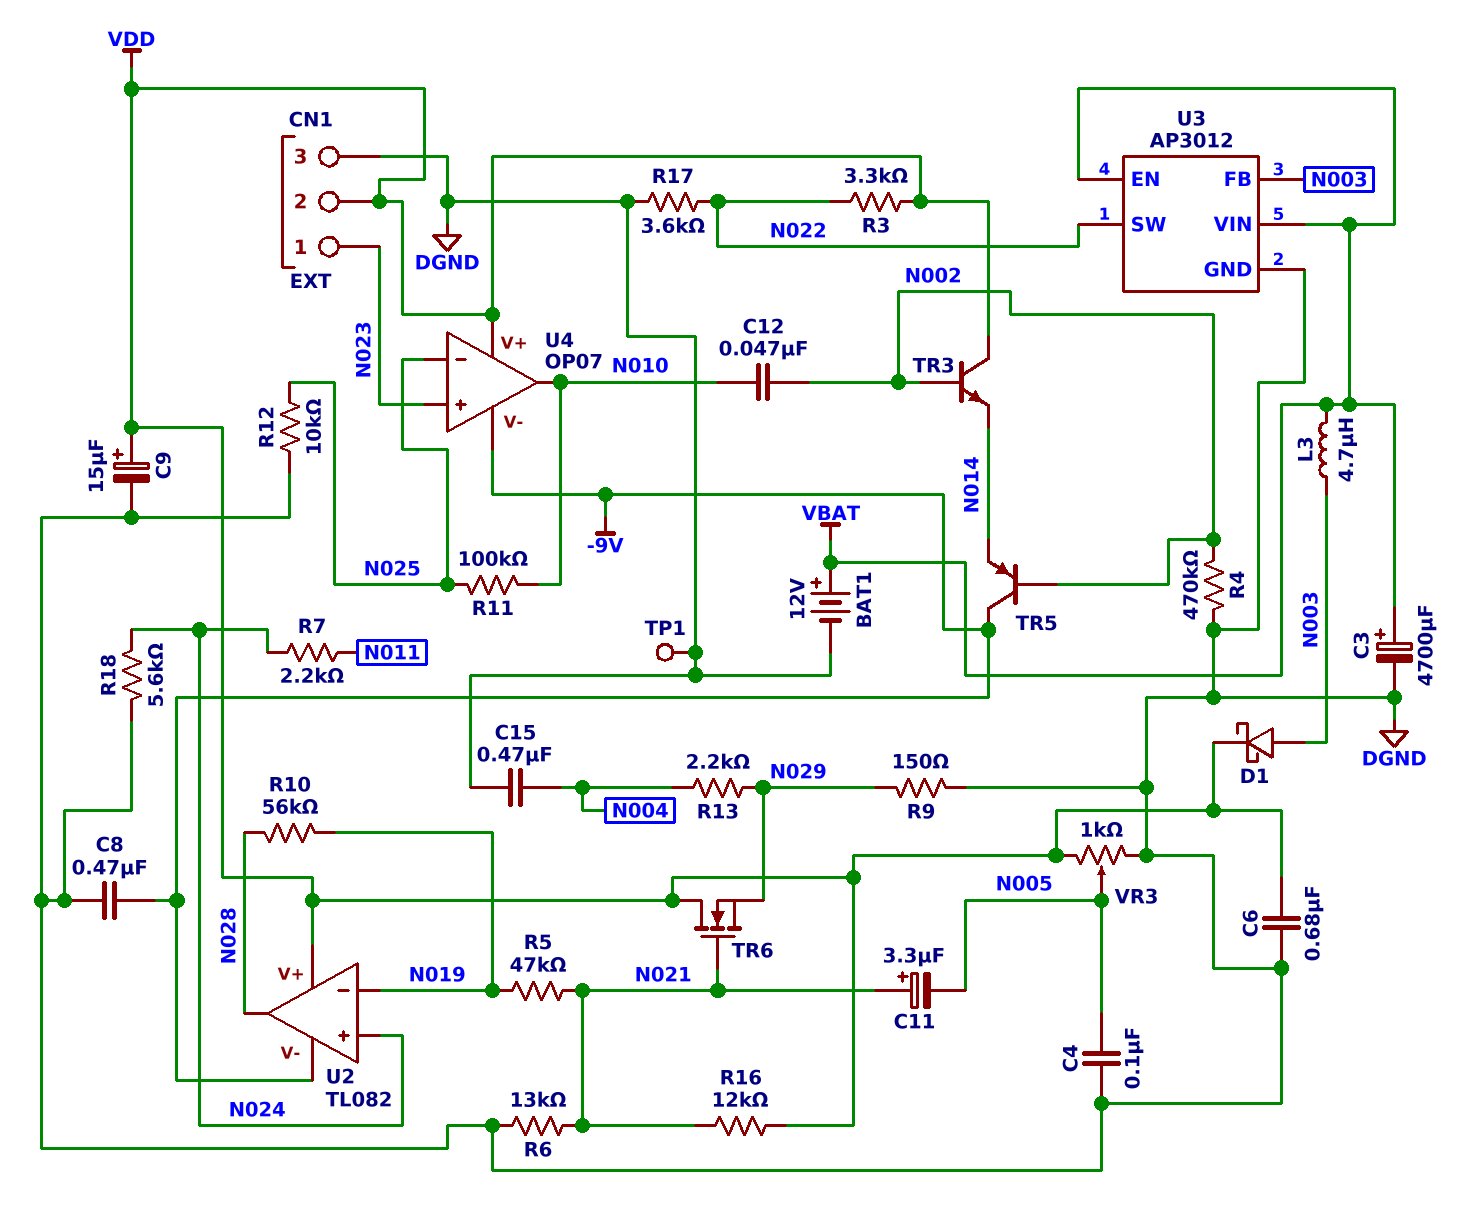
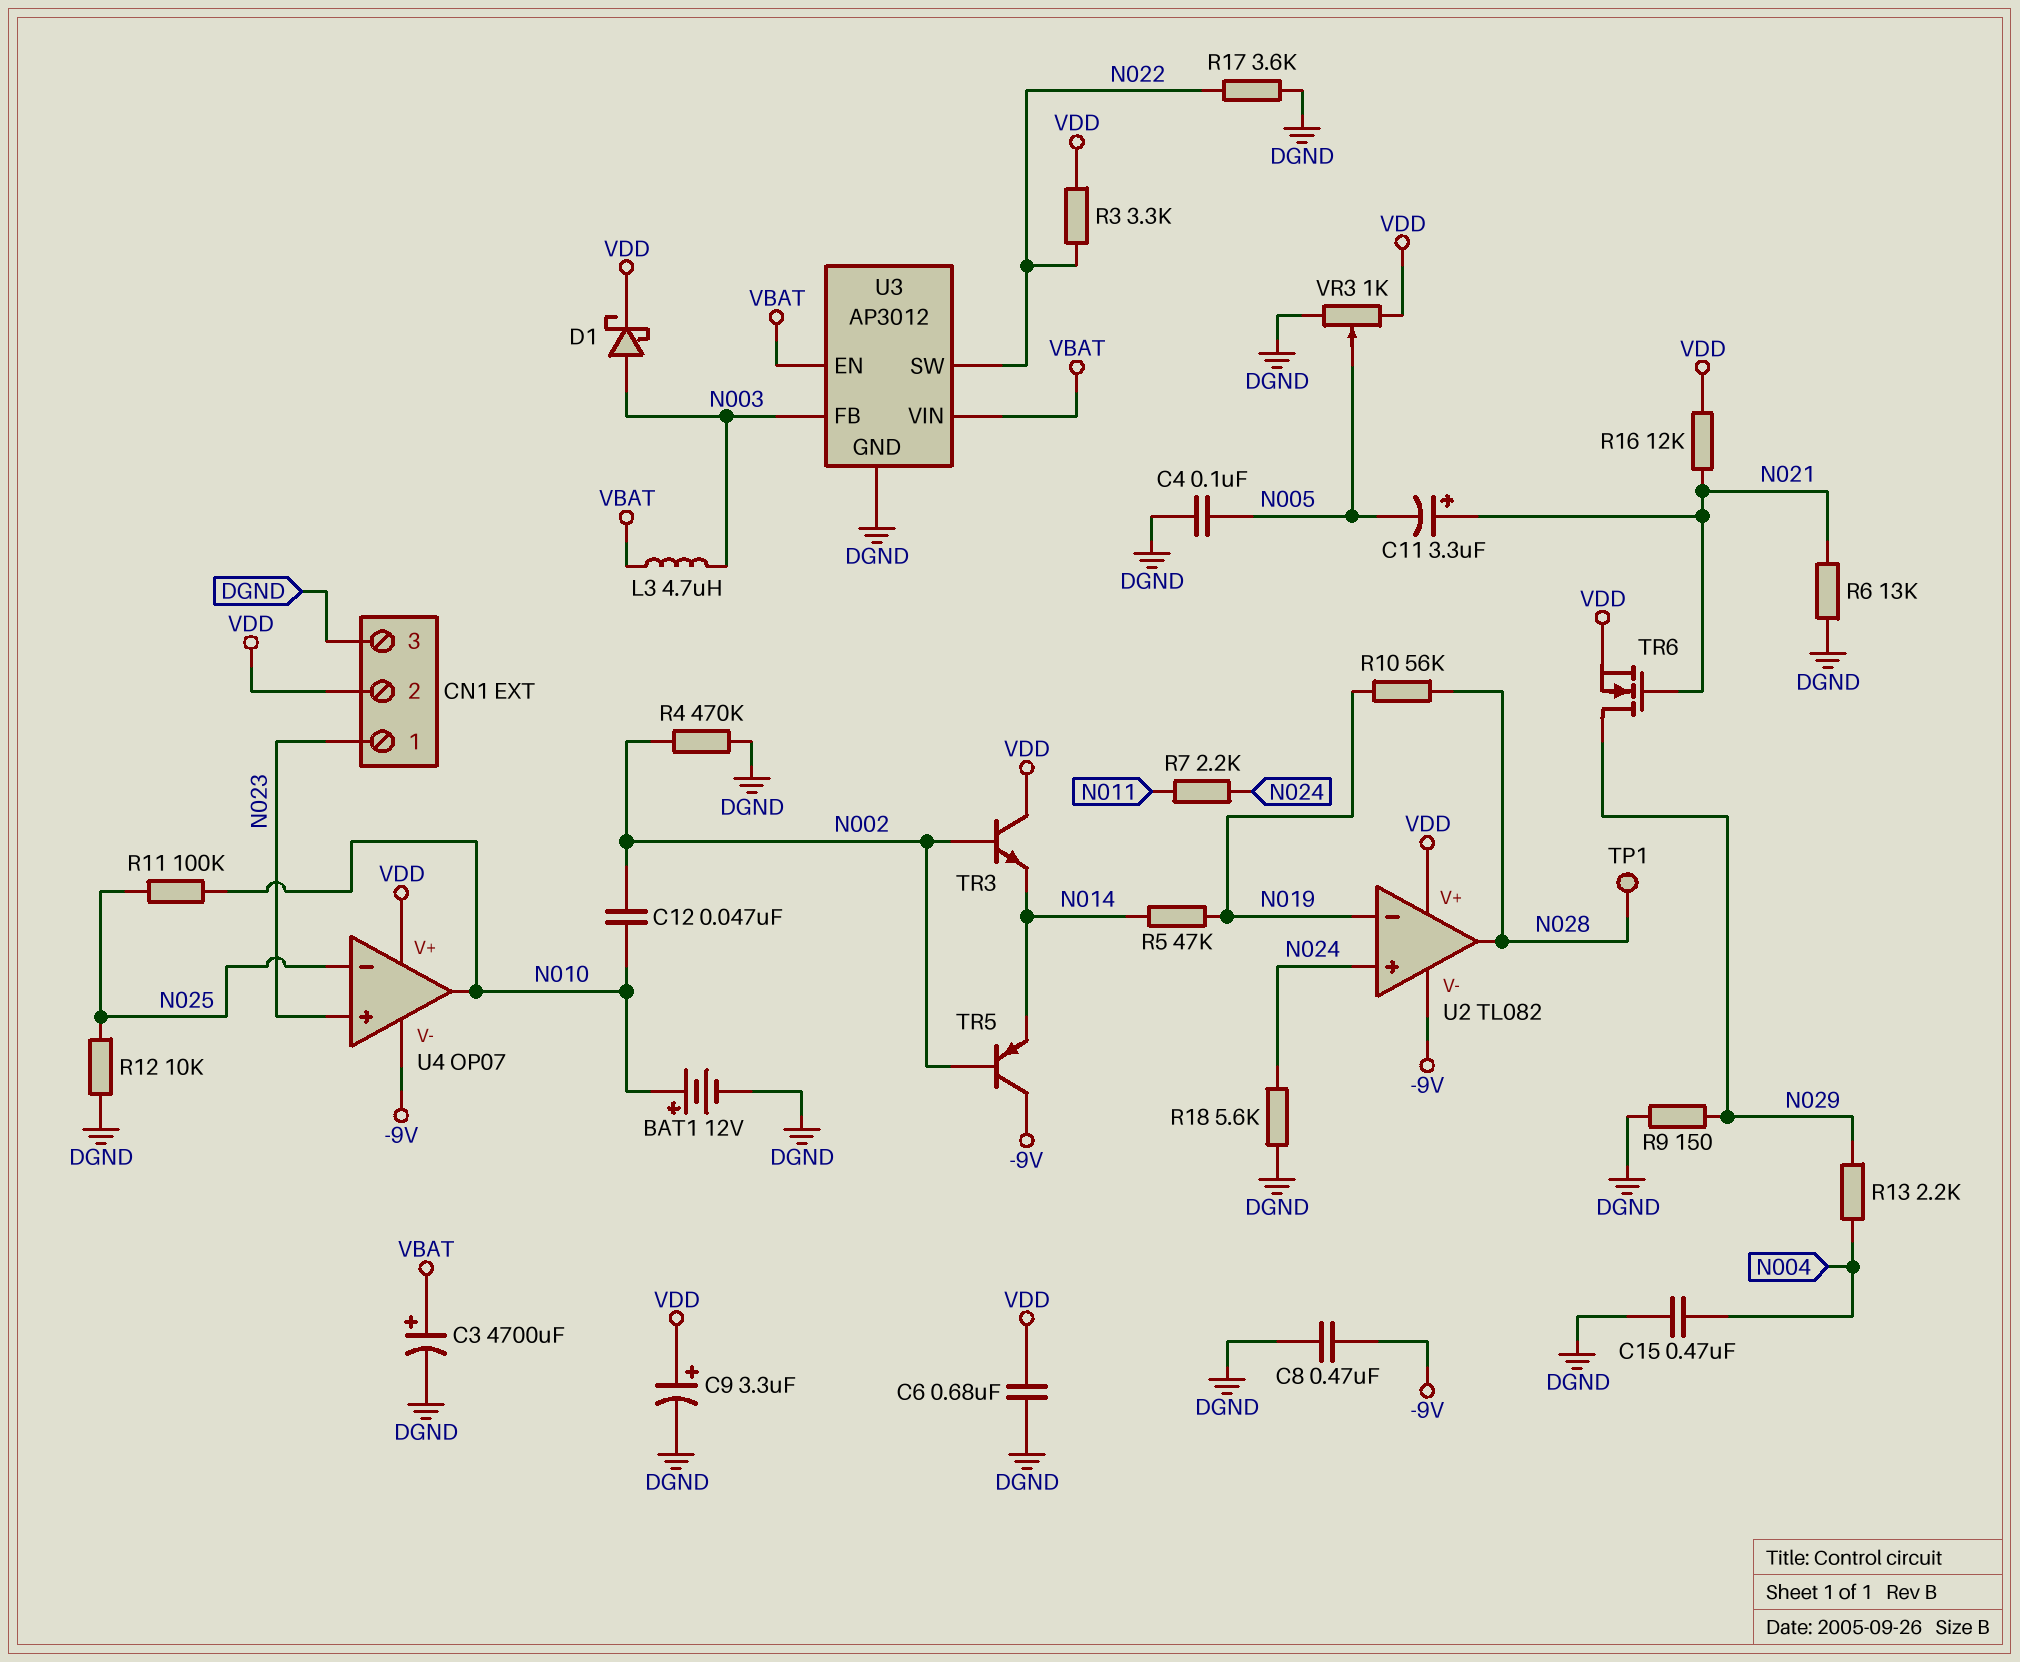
BAT1: 12V (plus VBAT, minus DGND) -> 12V (plus N010, minus DGND)
C9: 15uF (plus VDD, minus DGND) -> 3.3uF (plus VDD, minus DGND)
R5: 47k (N019, N021) -> 47k (N014, N019)
TP1: test point (DGND) -> test point (N028)
TR6: NMOS (G N021, D VDD, S N029) -> NMOS (G N021, D N029, S VDD)

